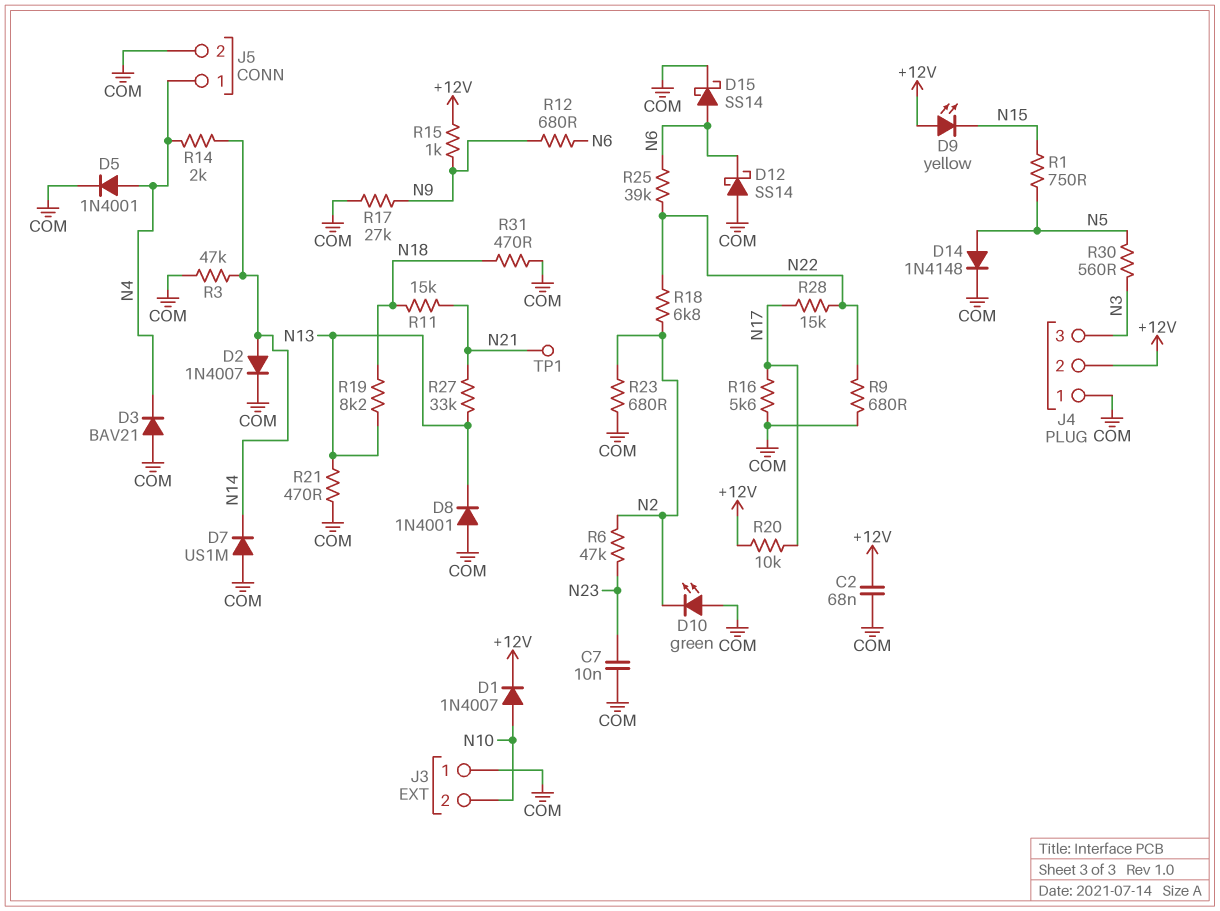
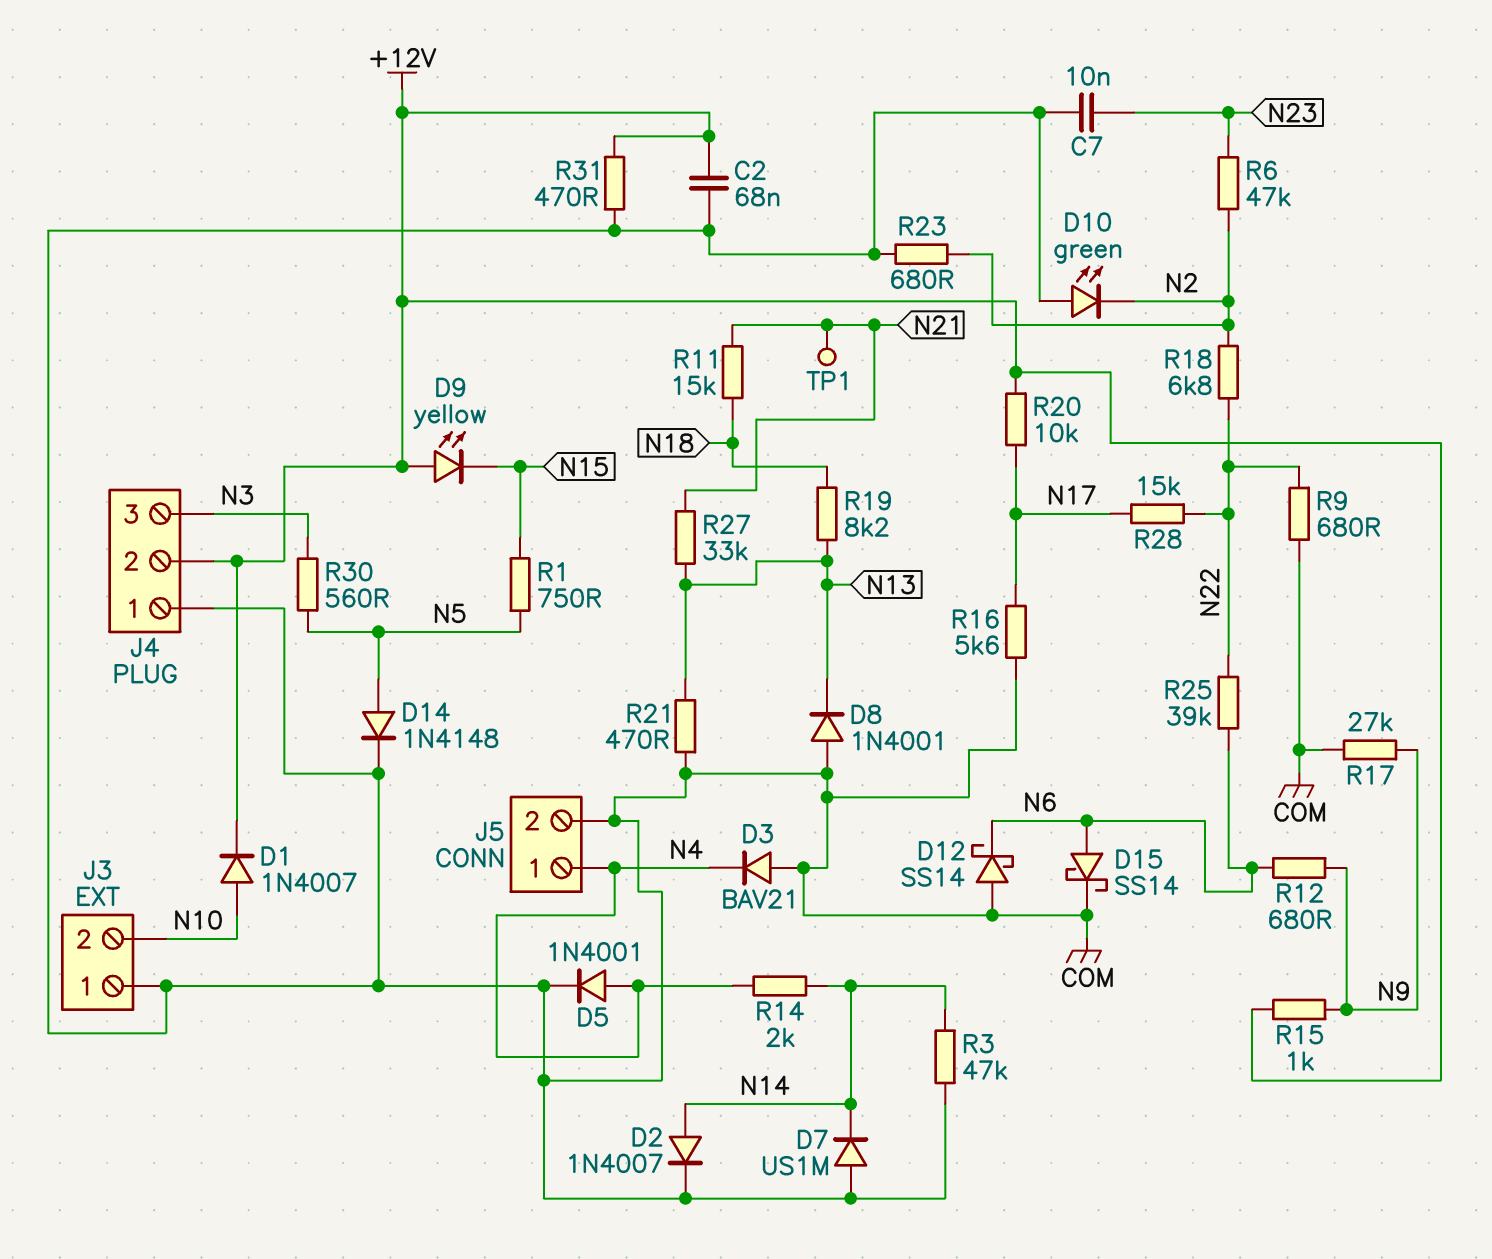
R31: 470 (COM, N18) -> 470 (+12V, COM)

